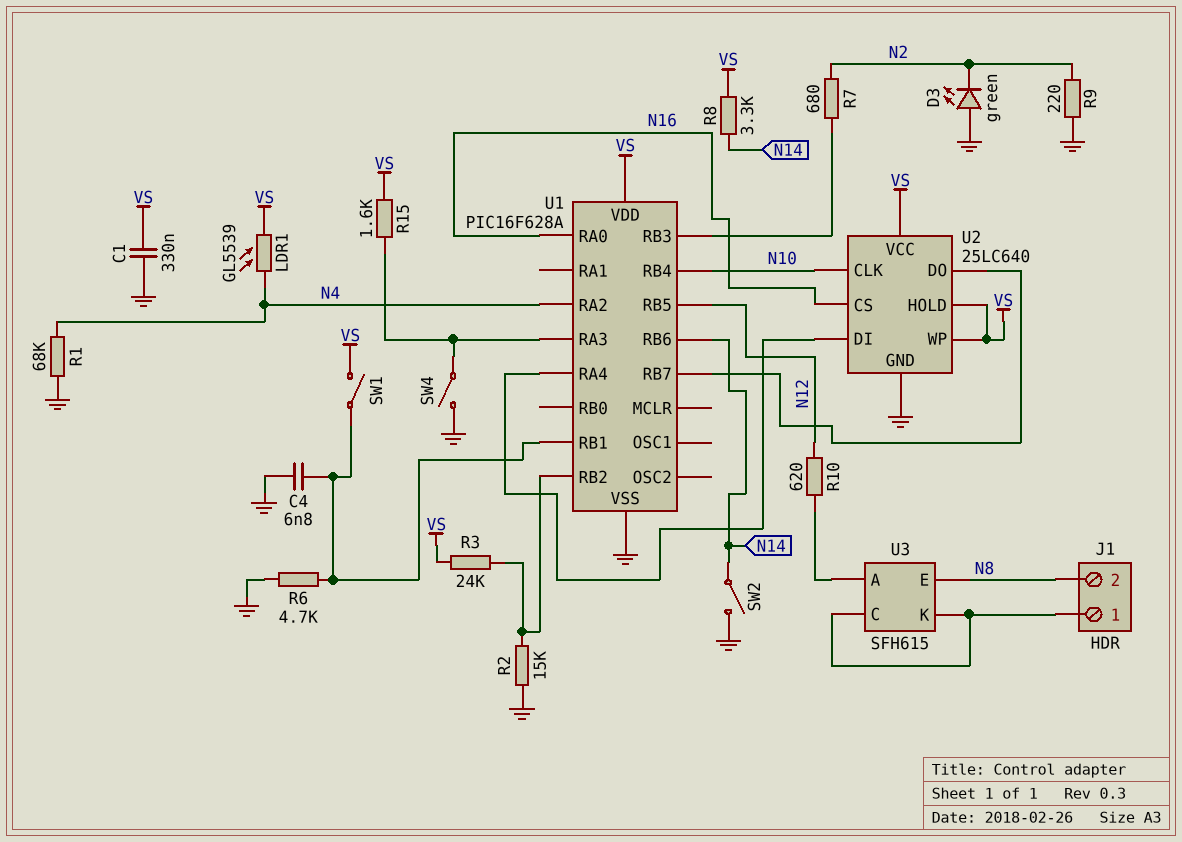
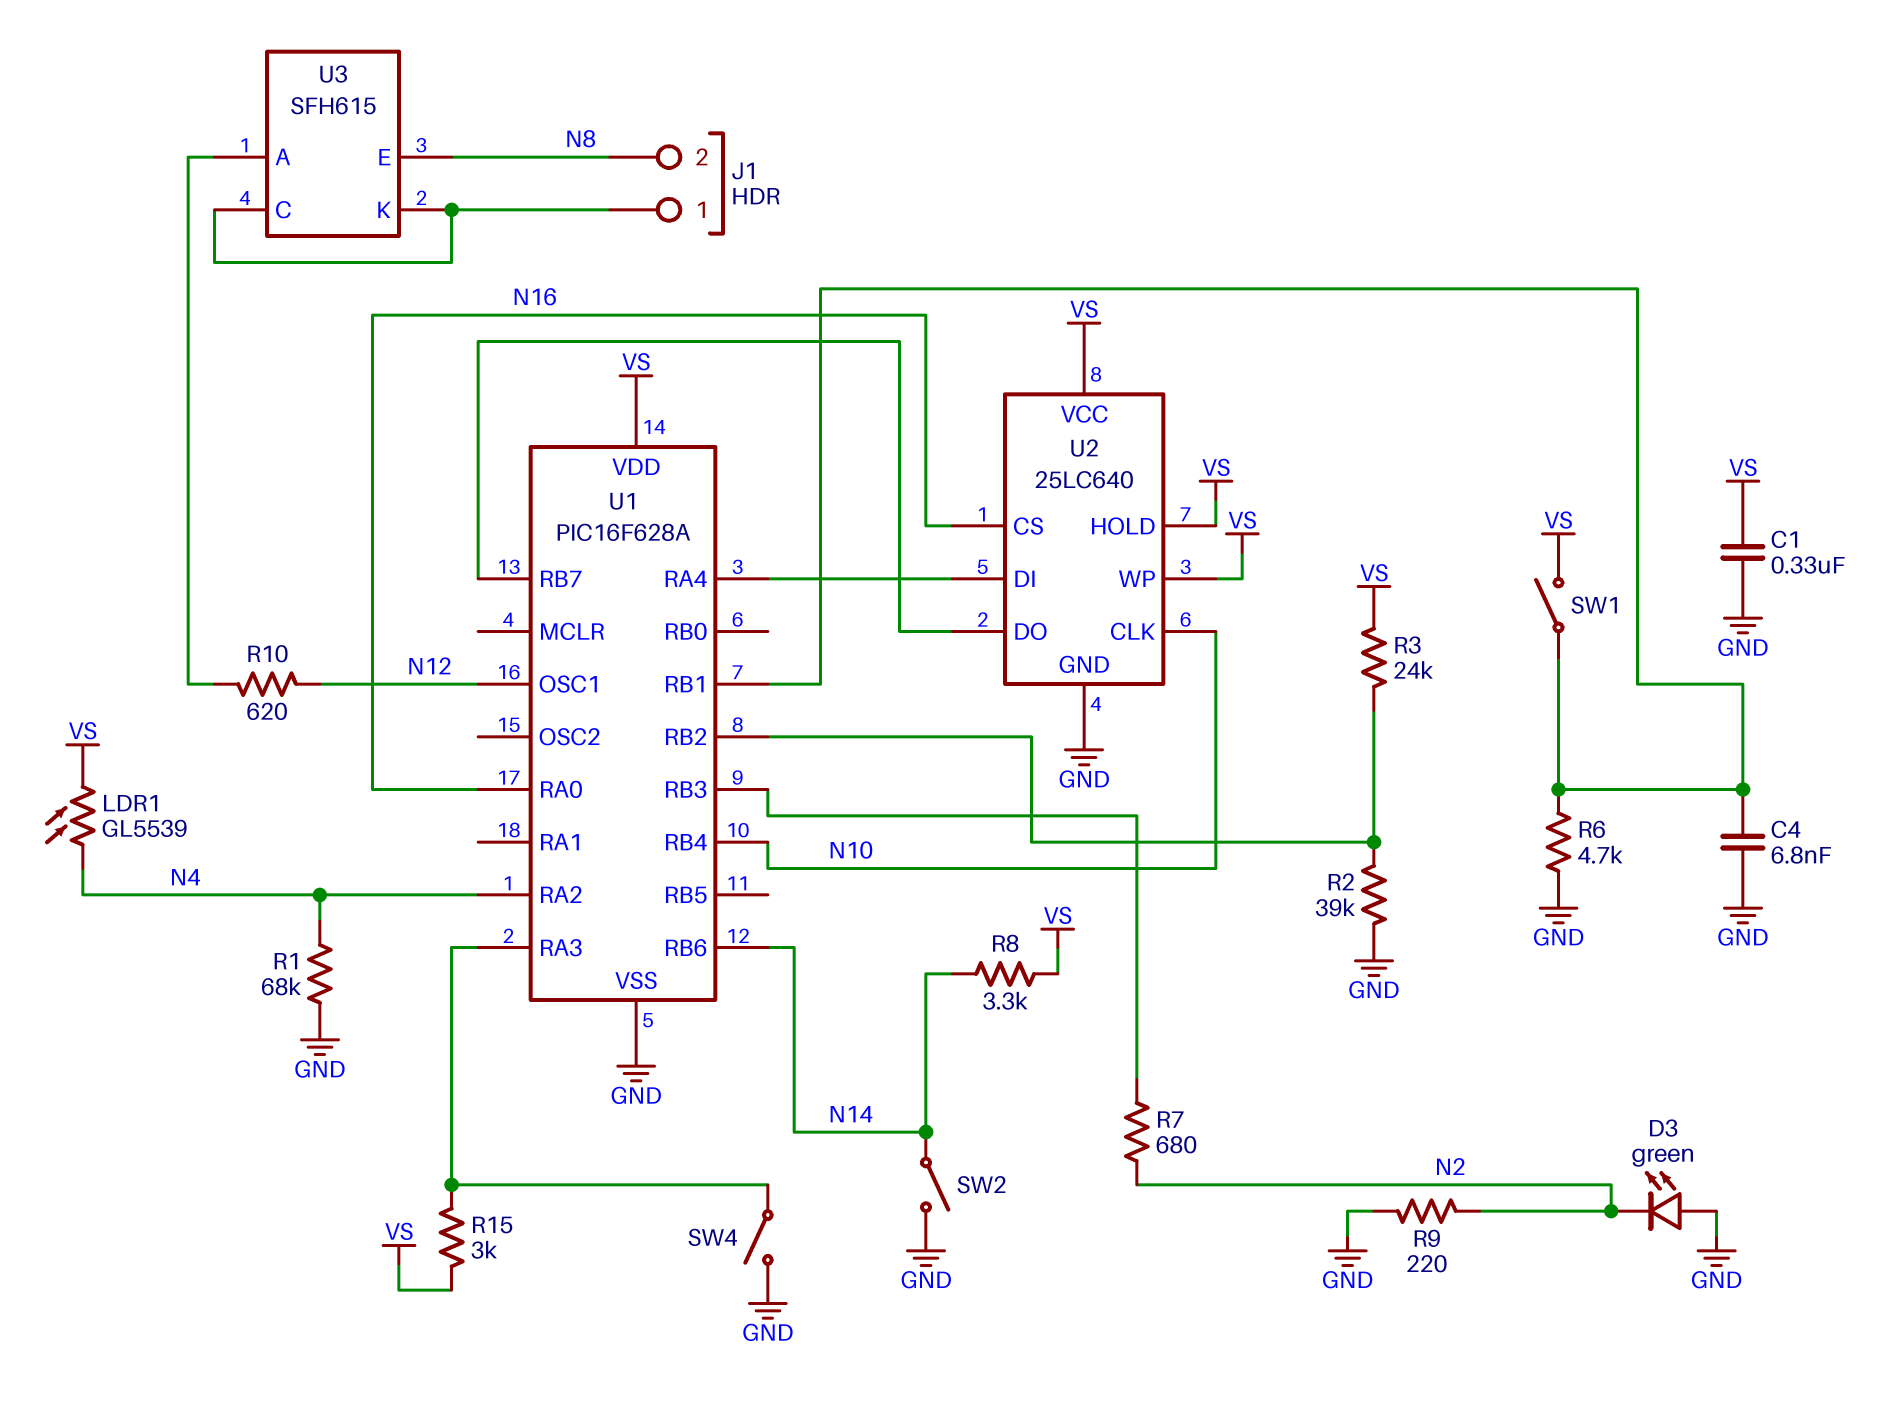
R2: 15k (GND, U1/RB2) -> 39k (GND, U1/RB2)
R15: 1.6k (U1/RA3, VS) -> 3k (U1/RA3, VS)
U1 pin OSC1: none -> N12
U1 pin RB5: N12 -> none

